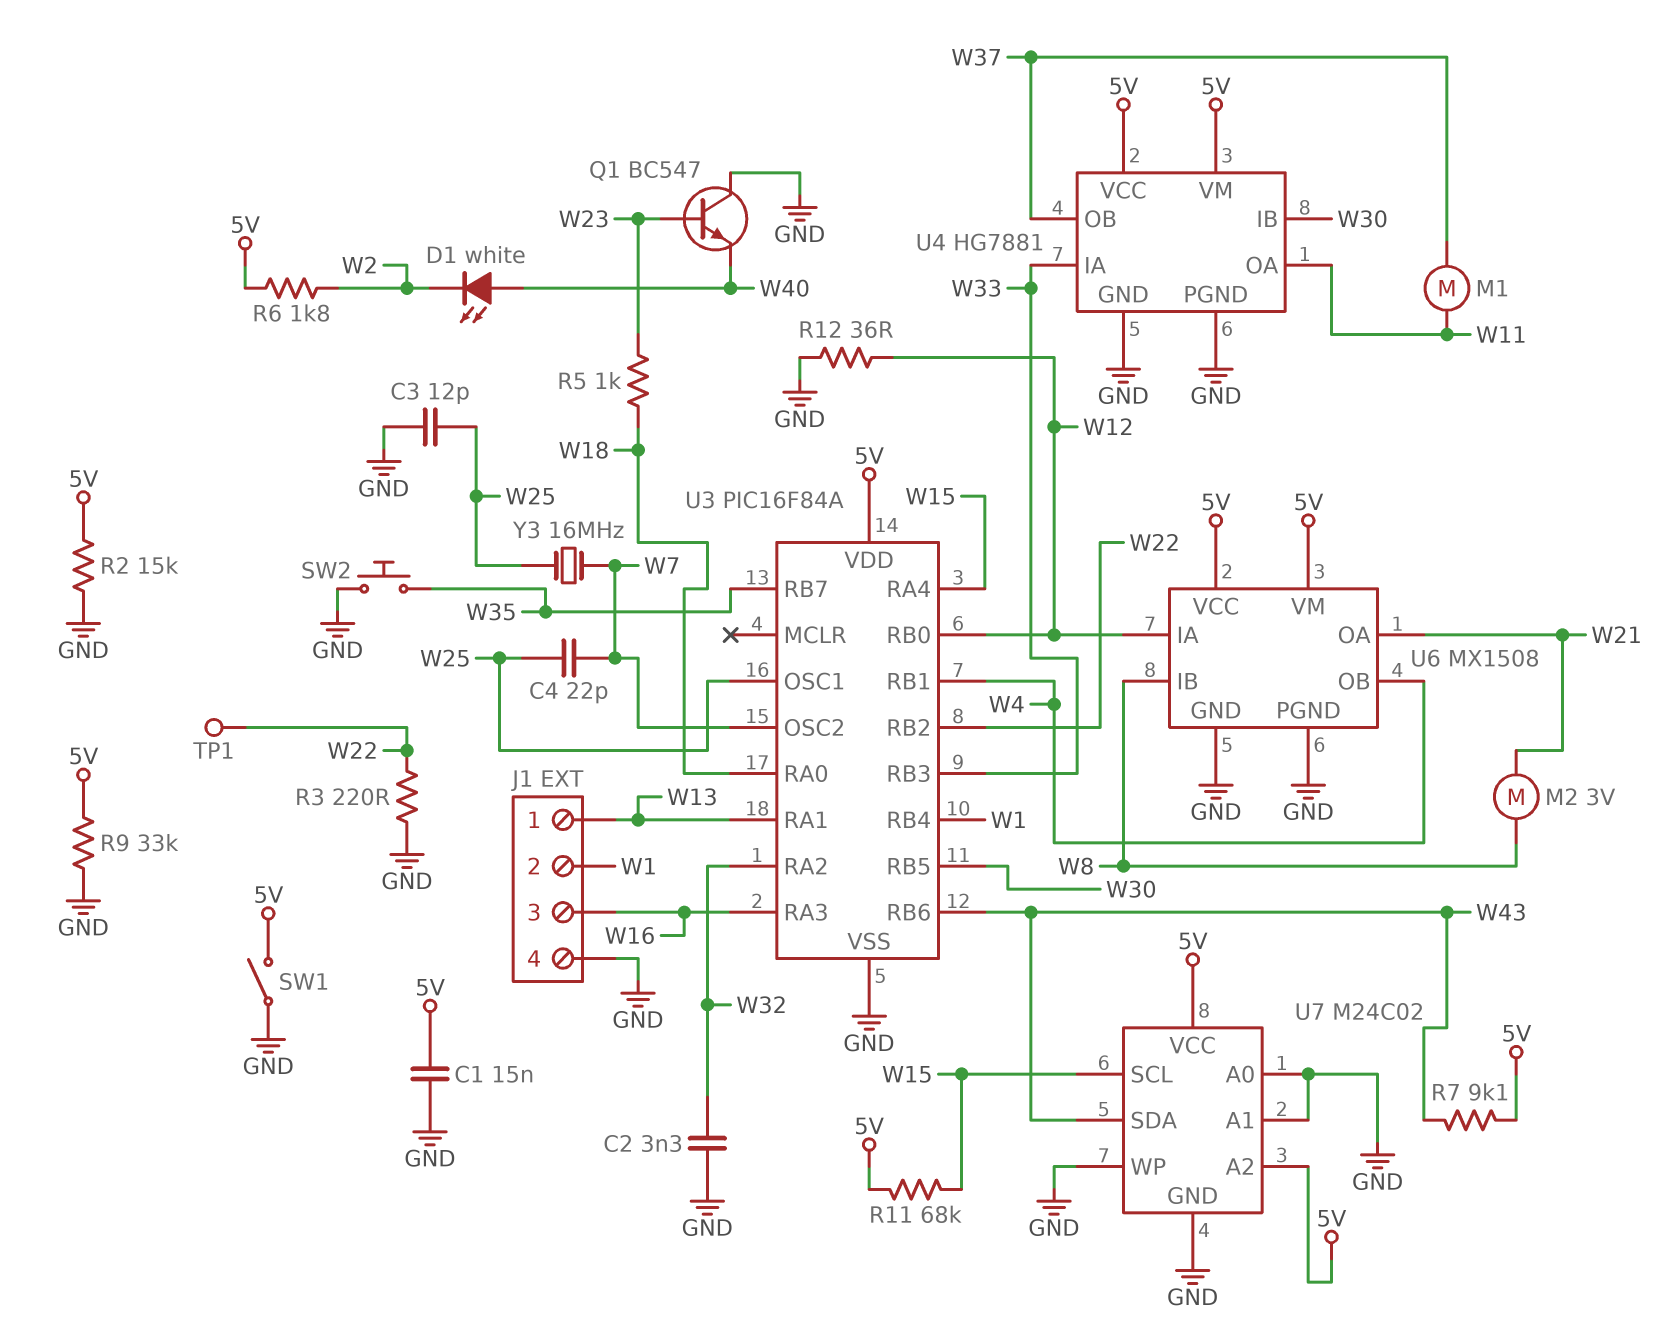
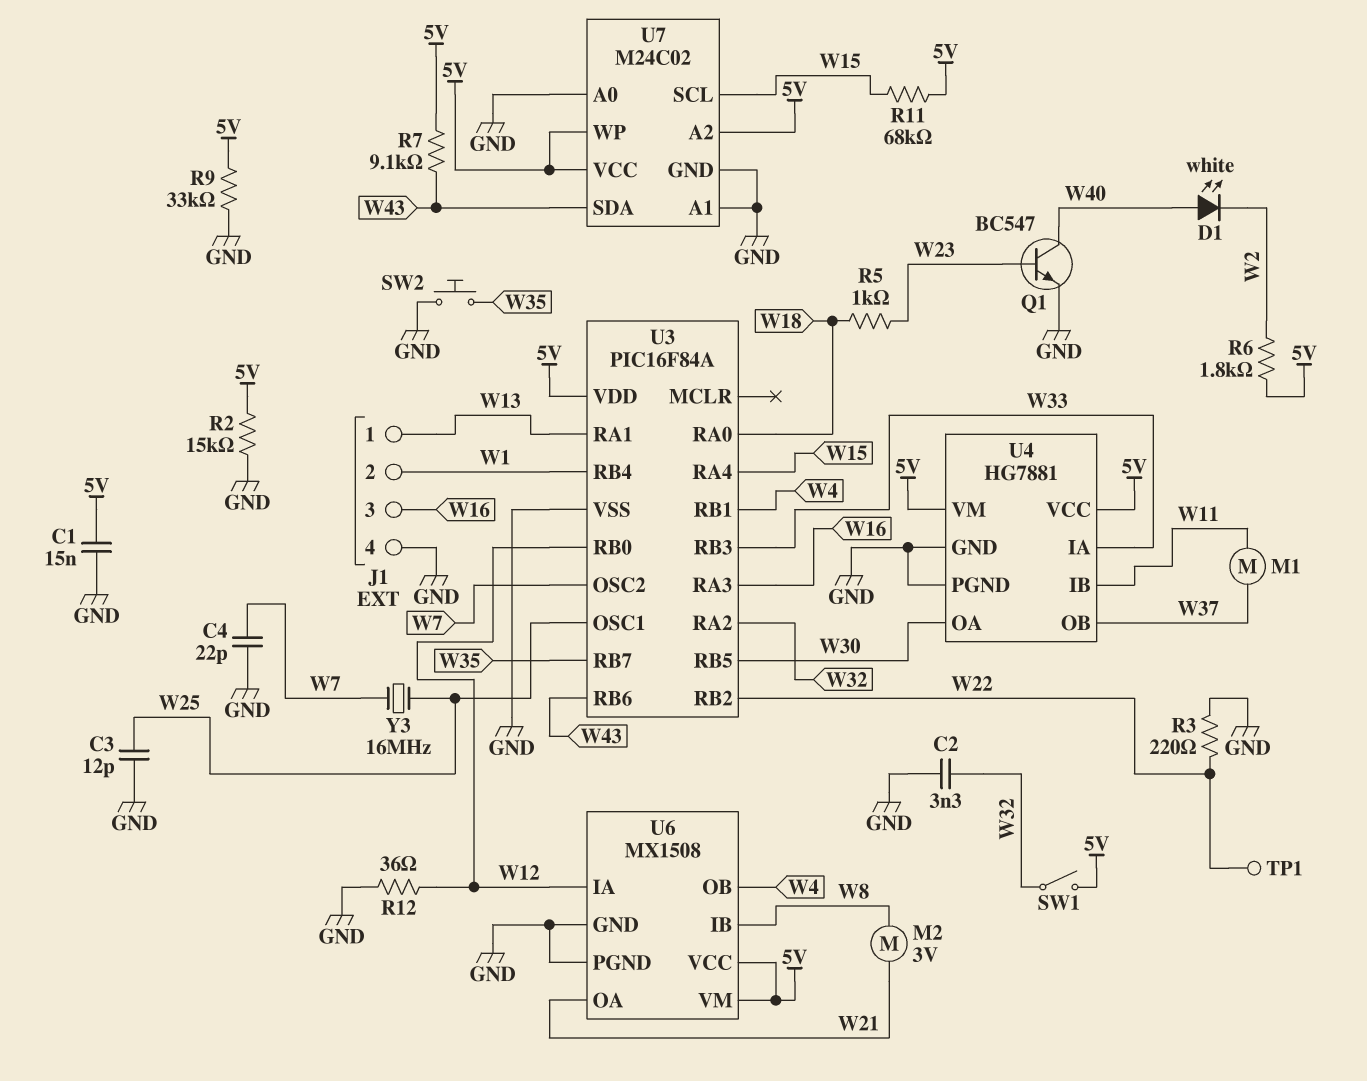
C4: 22pF (W7, W25) -> 22pF (GND, W7)
Q1: NPN BC547 (B W23, C GND, E W40) -> NPN BC547 (B W23, C W40, E GND)
SW1: switch (5V, GND) -> switch (5V, W32)
U4 pin IB: W30 -> W11
U4 pin OA: W11 -> W30
U7 pin WP: GND -> 5V

